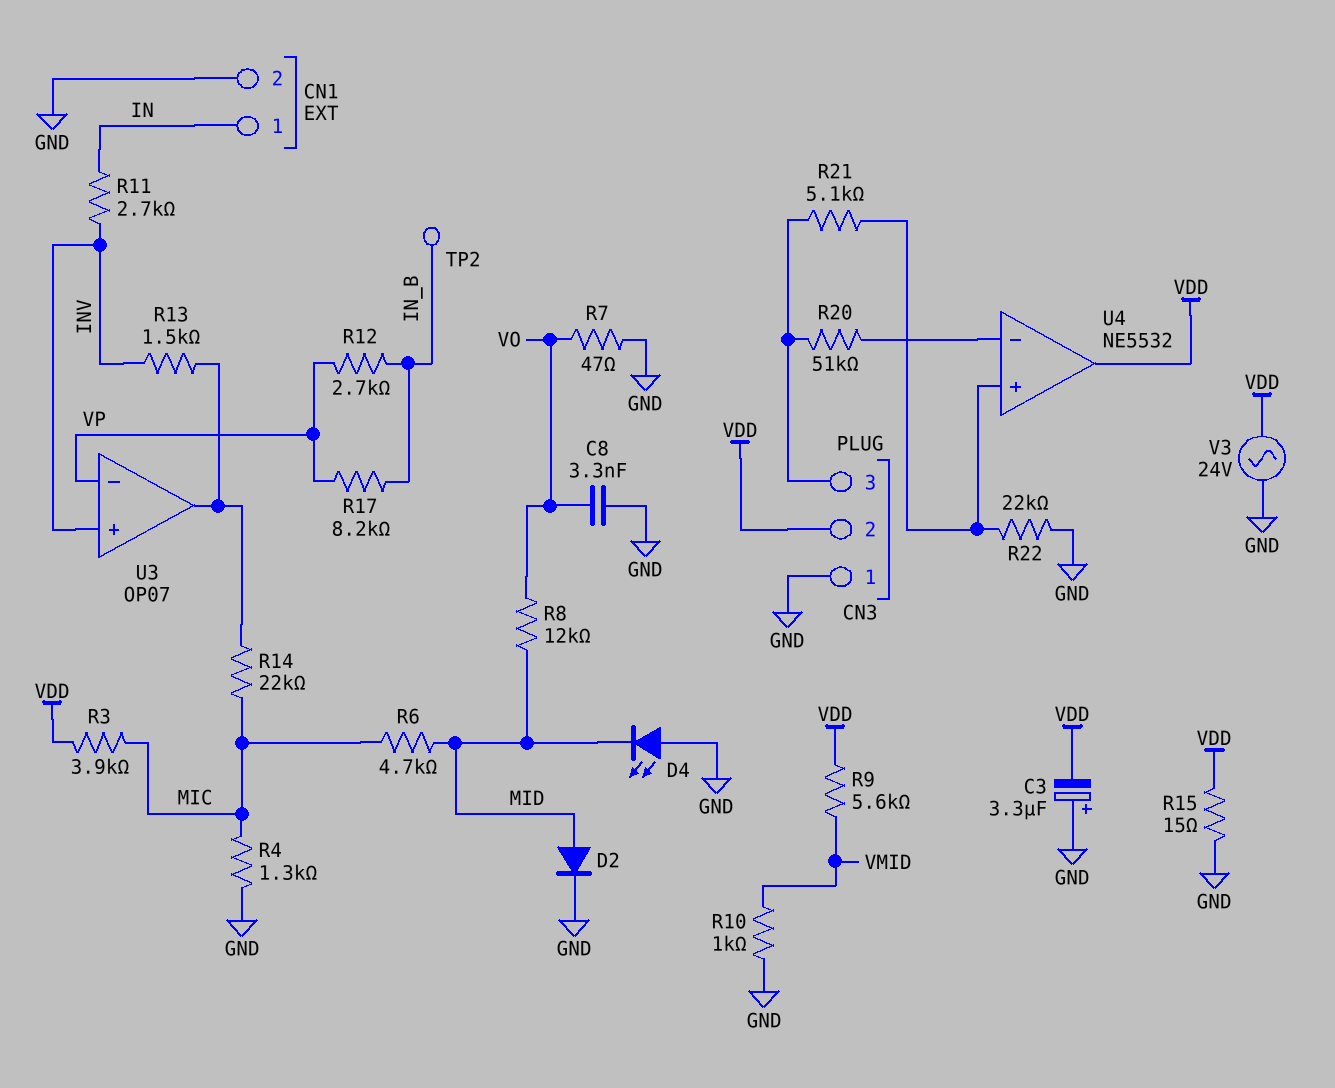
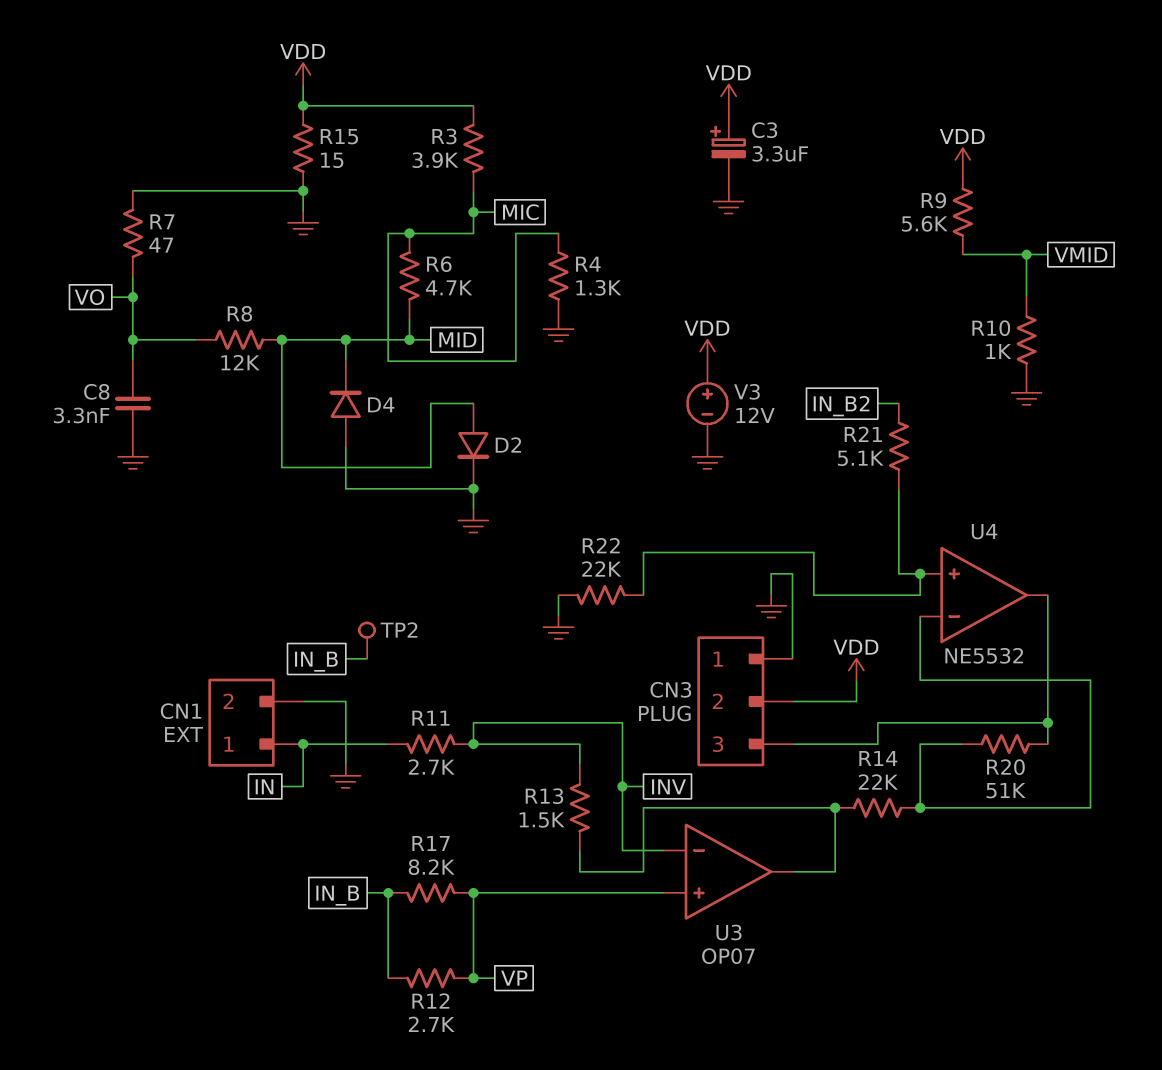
C3: 3.3uF (plus GND, minus VDD) -> 3.3uF (plus VDD, minus GND)
D4: LED (A GND, K MID) -> diode (A GND, K MID)
R14: 22k (MIC, U3/out) -> 22k (U3/out, U4/in-)
R21: 5.1k (CN3/3, U4/in+) -> 5.1k (IN_B2, U4/in+)
U3 pin in+: INV -> VP
U3 pin in-: VP -> INV
U4 pin out: VDD -> CN3/3
V3: AC 24V (GND, VDD) -> 12V (plus VDD, minus GND)

